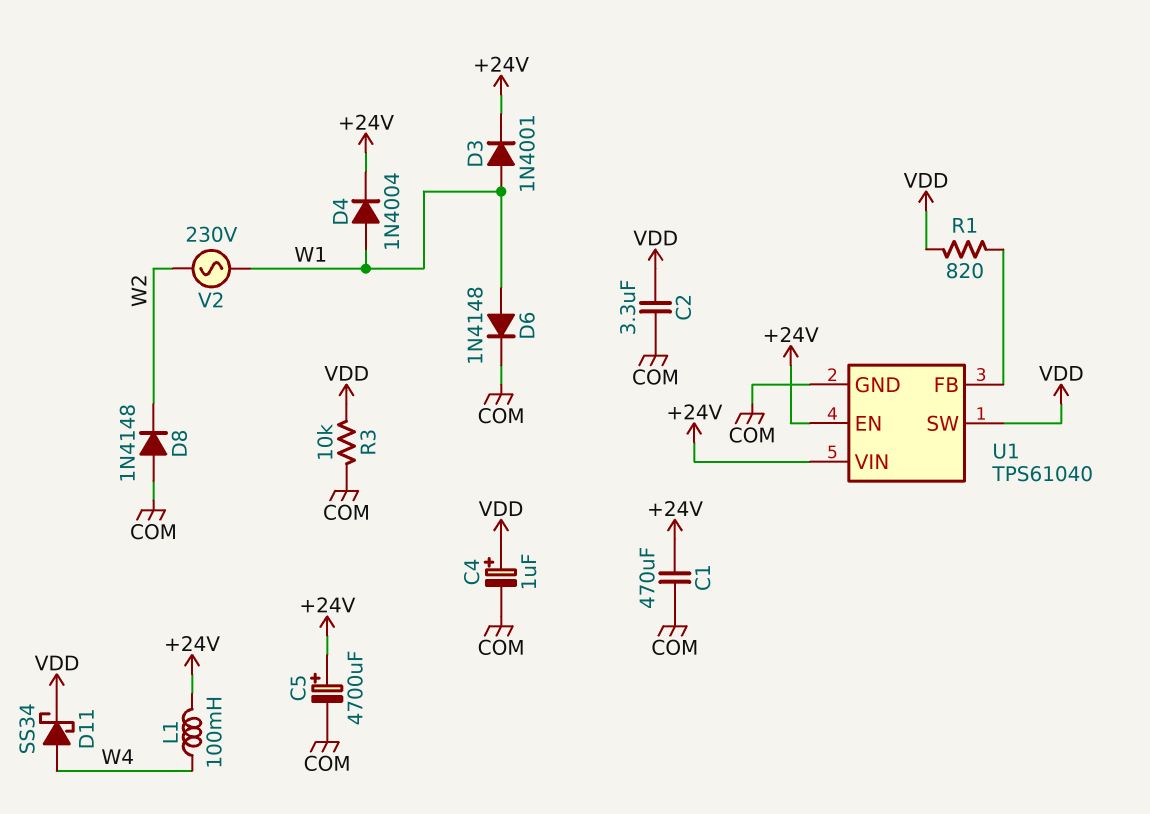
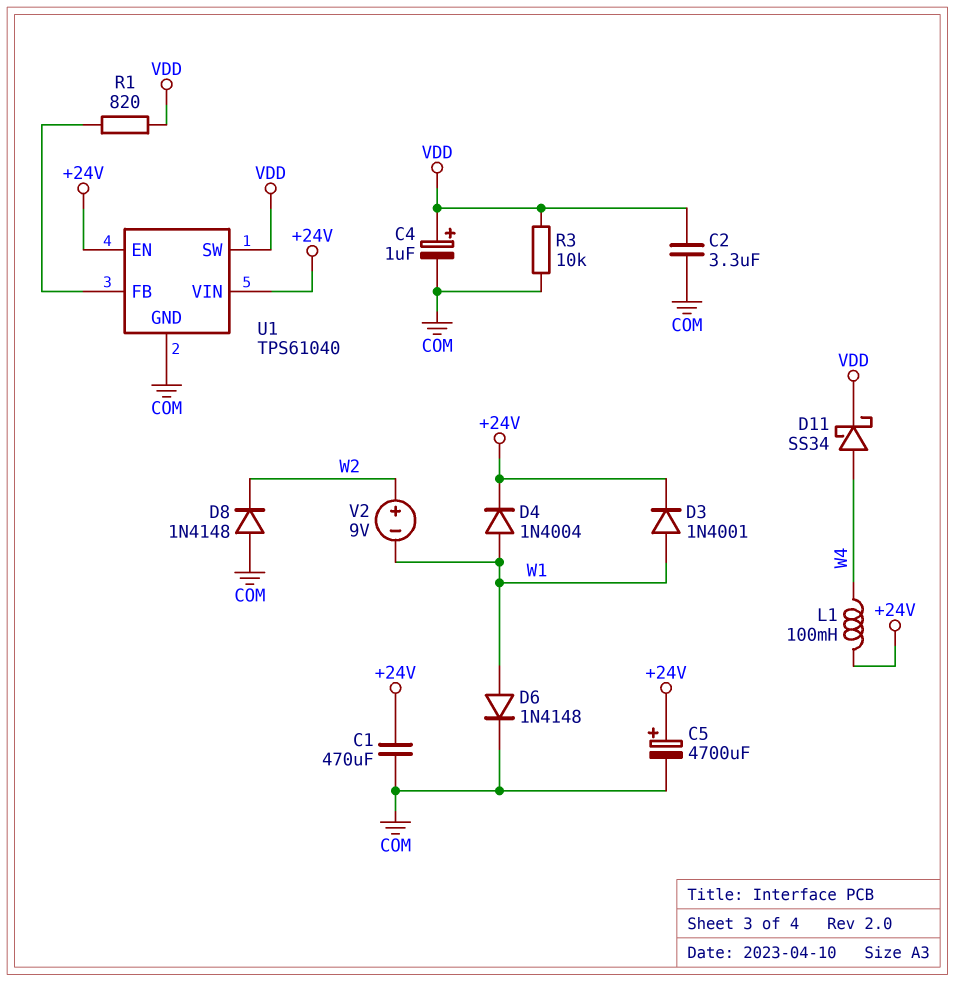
V2: AC 230V (W1, W2) -> 9V (plus W2, minus W1)

